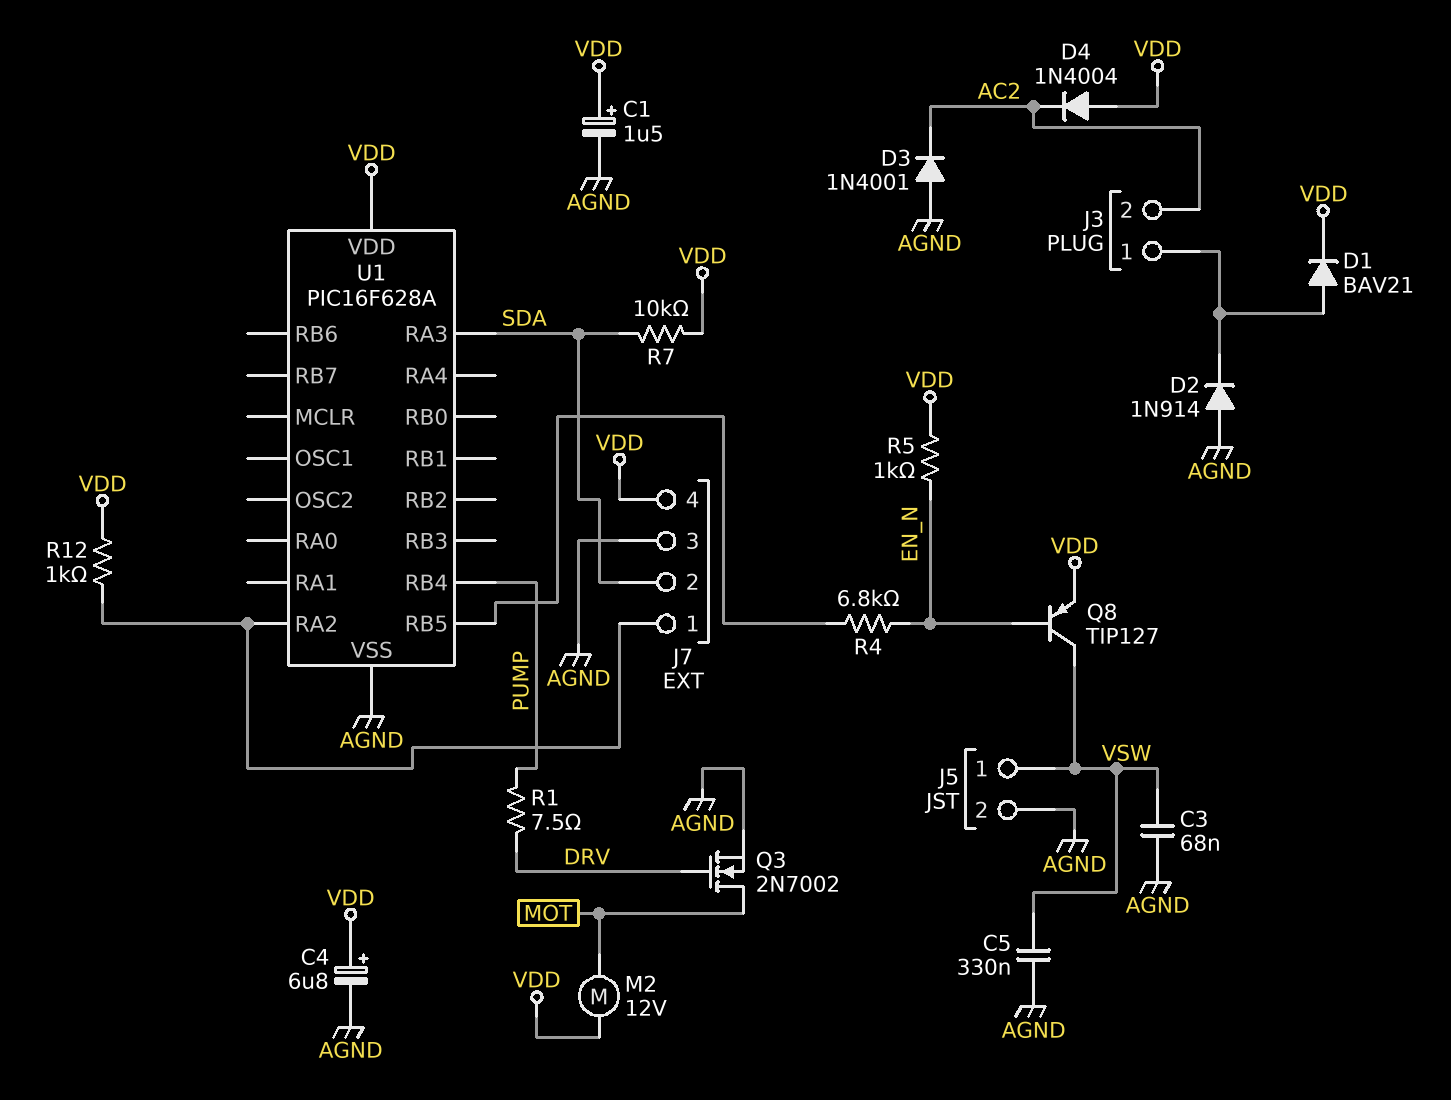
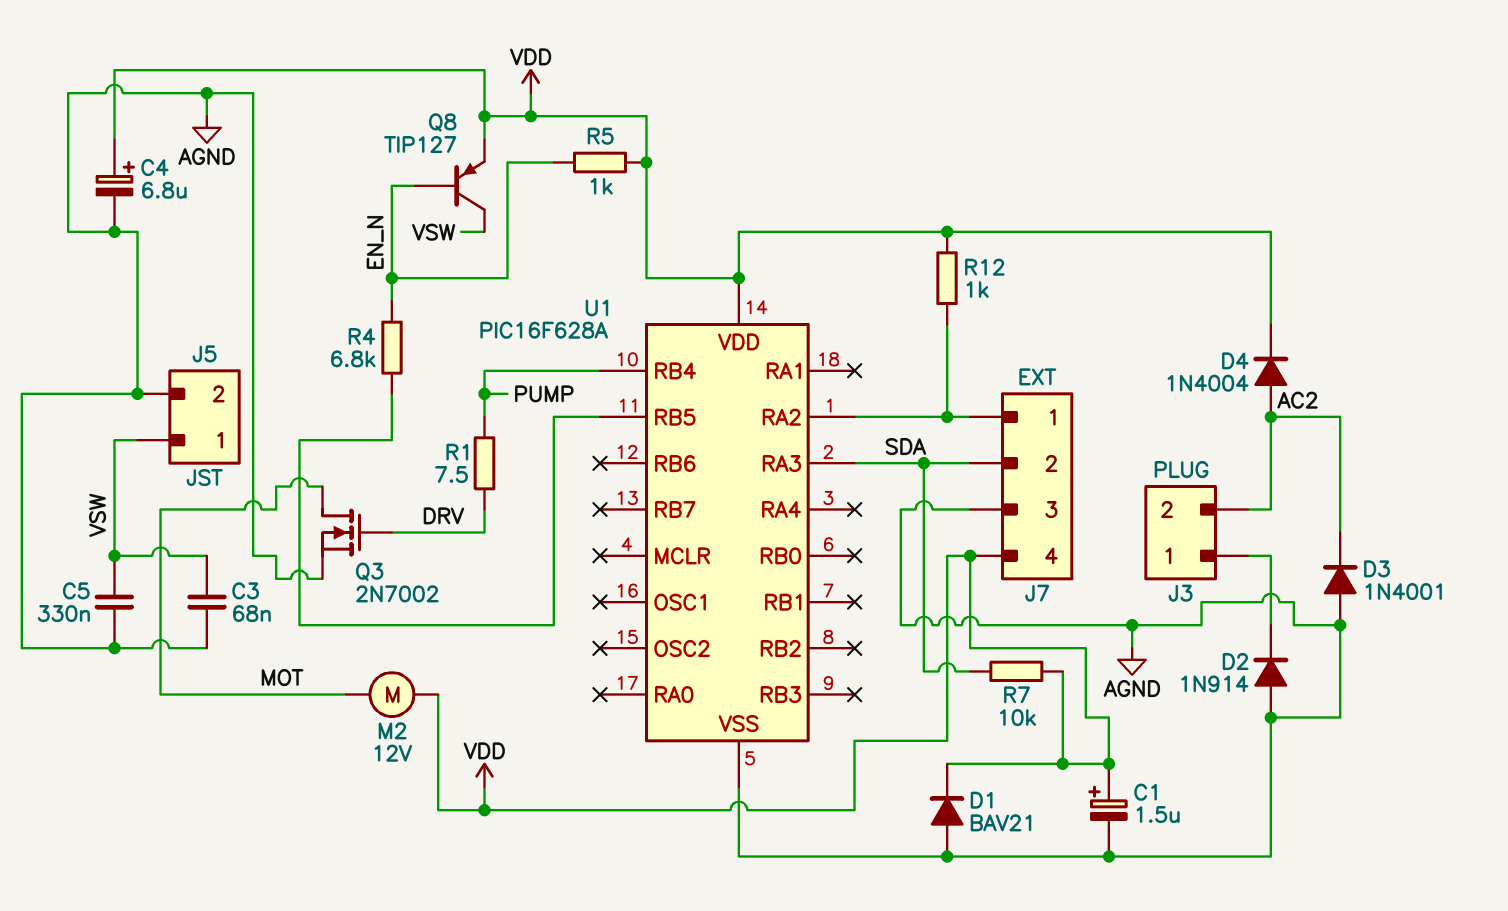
D1: diode BAV21 (A J3/1, K VDD) -> diode BAV21 (A AGND, K VDD)
D4: diode 1N4004 (A VDD, K AC2) -> diode 1N4004 (A AC2, K VDD)

